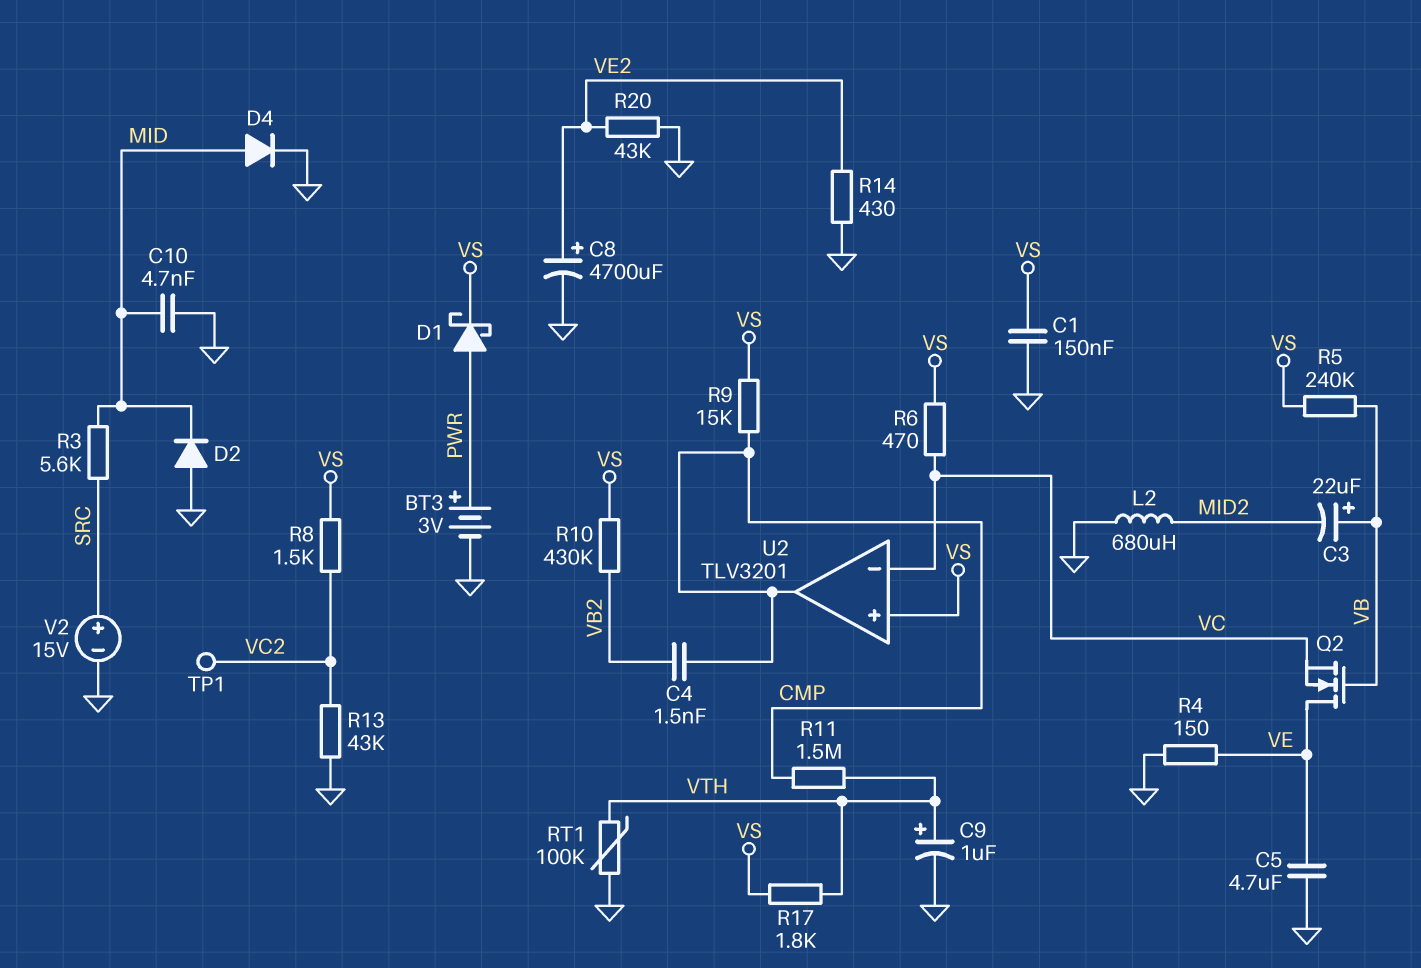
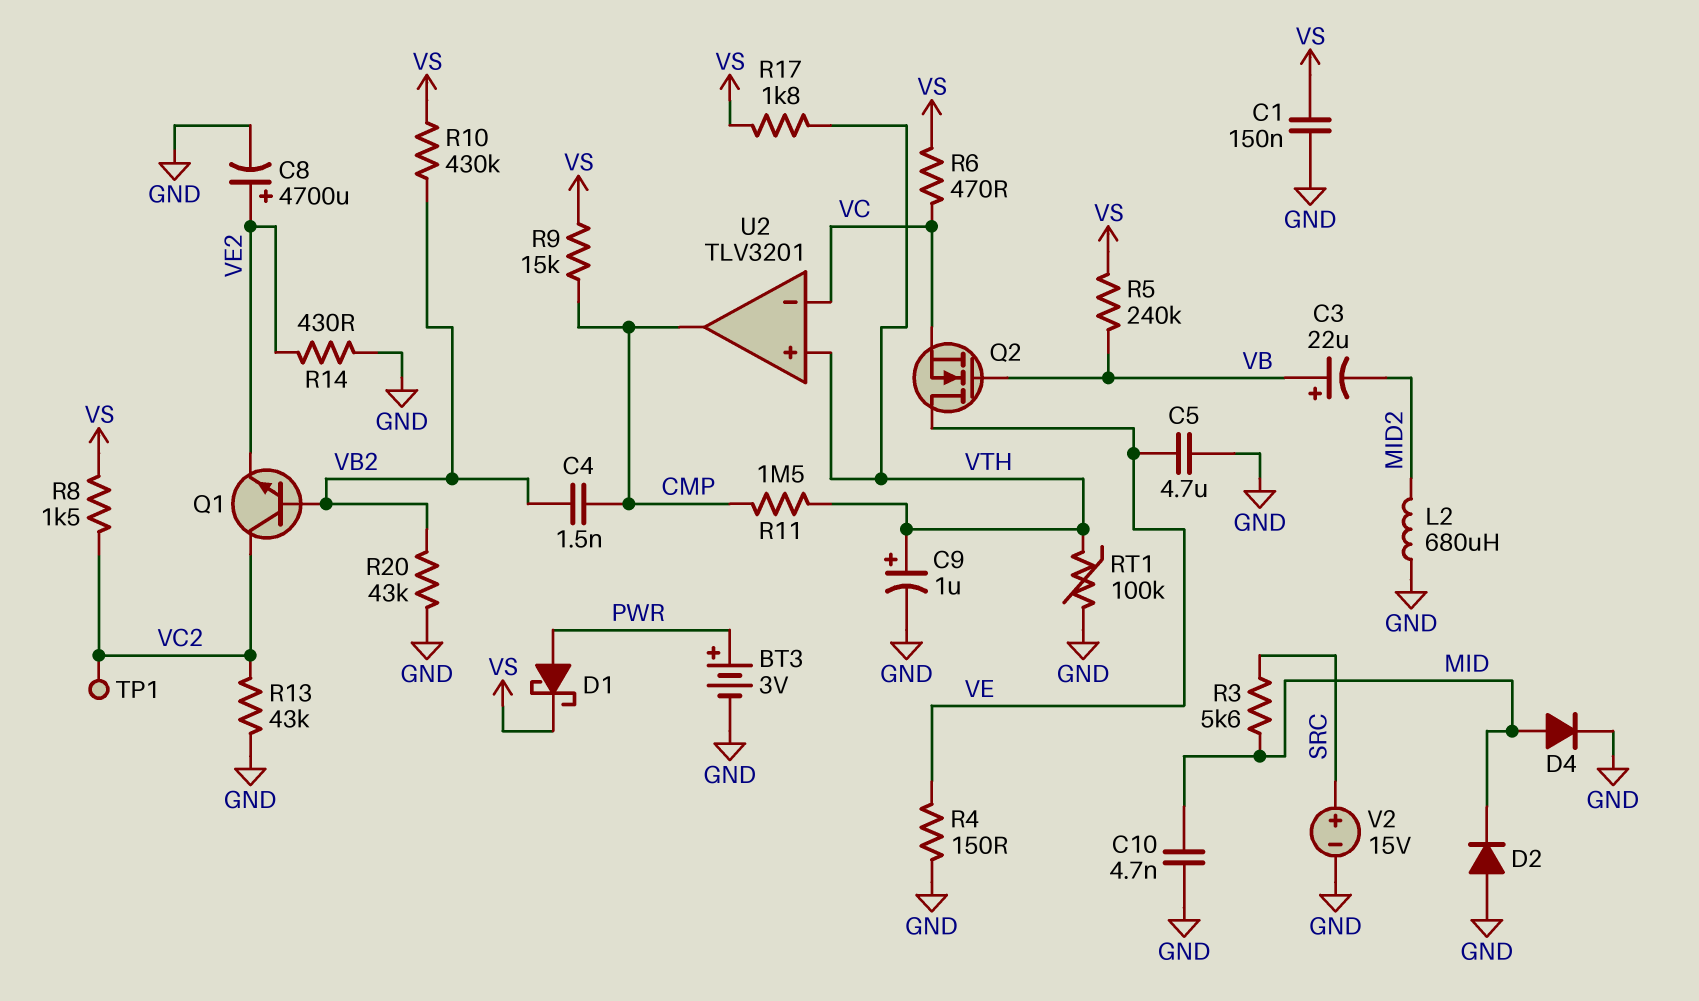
Q1: none -> NPN (B VB2, C VC2, E VE2)
R20: 43k (GND, VE2) -> 43k (GND, VB2)
U2 pin in+: VS -> VTH

